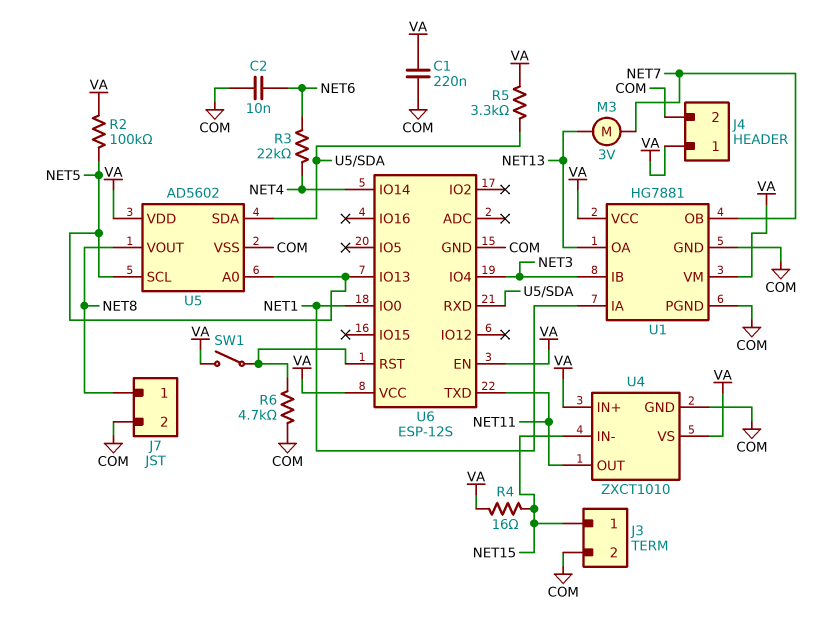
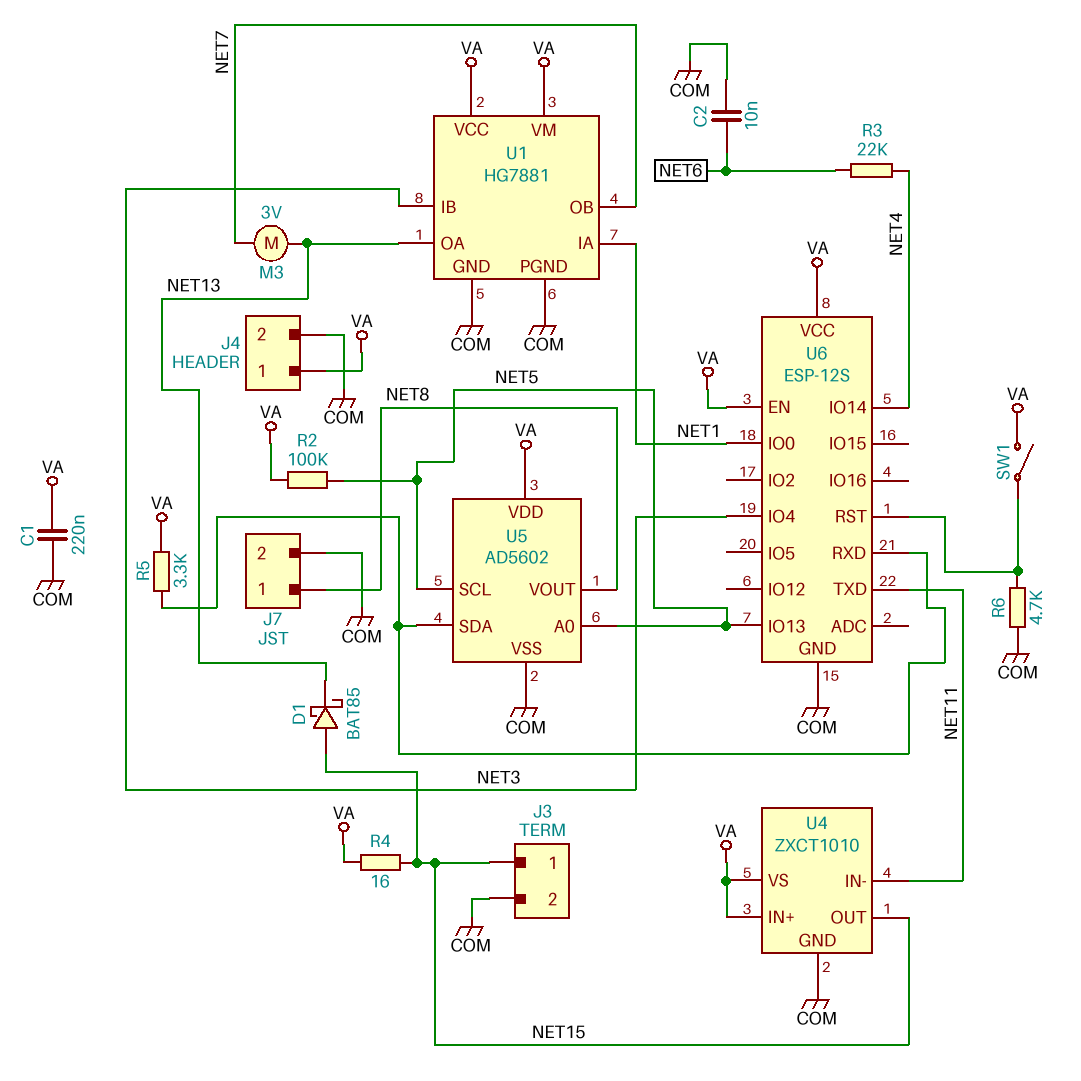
D1: none -> schottky BAT85 (A NET15, K NET13)
U4 pin IN-: NET15 -> NET11
U4 pin OUT: NET11 -> NET15

